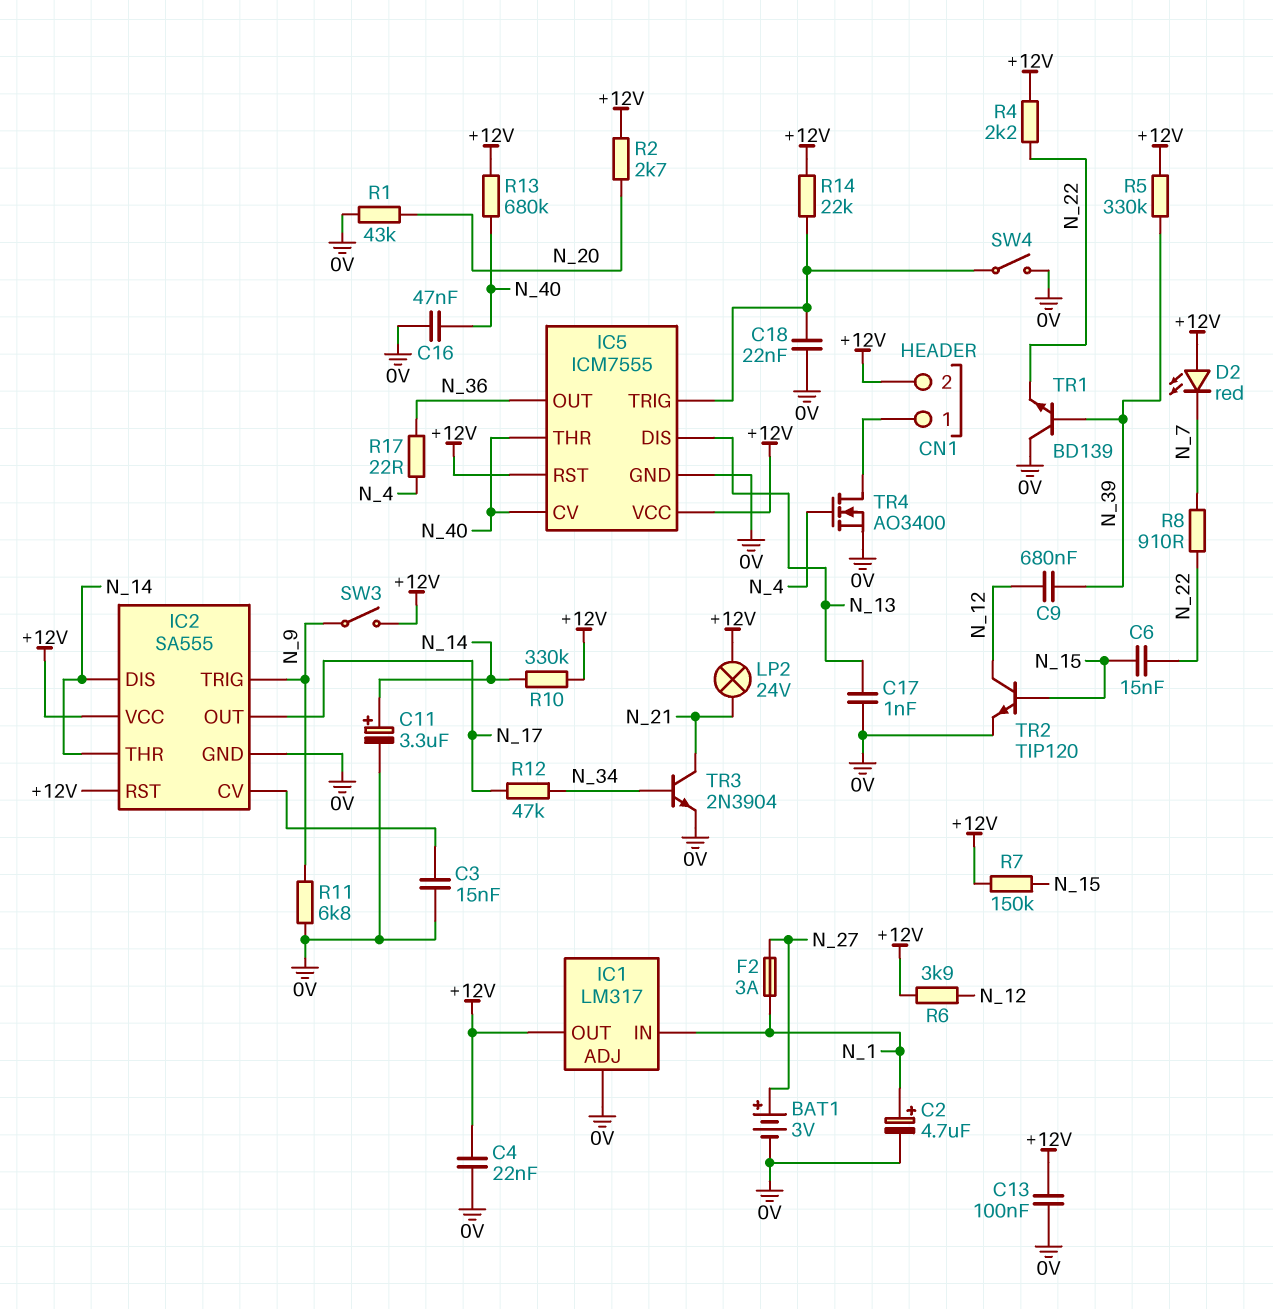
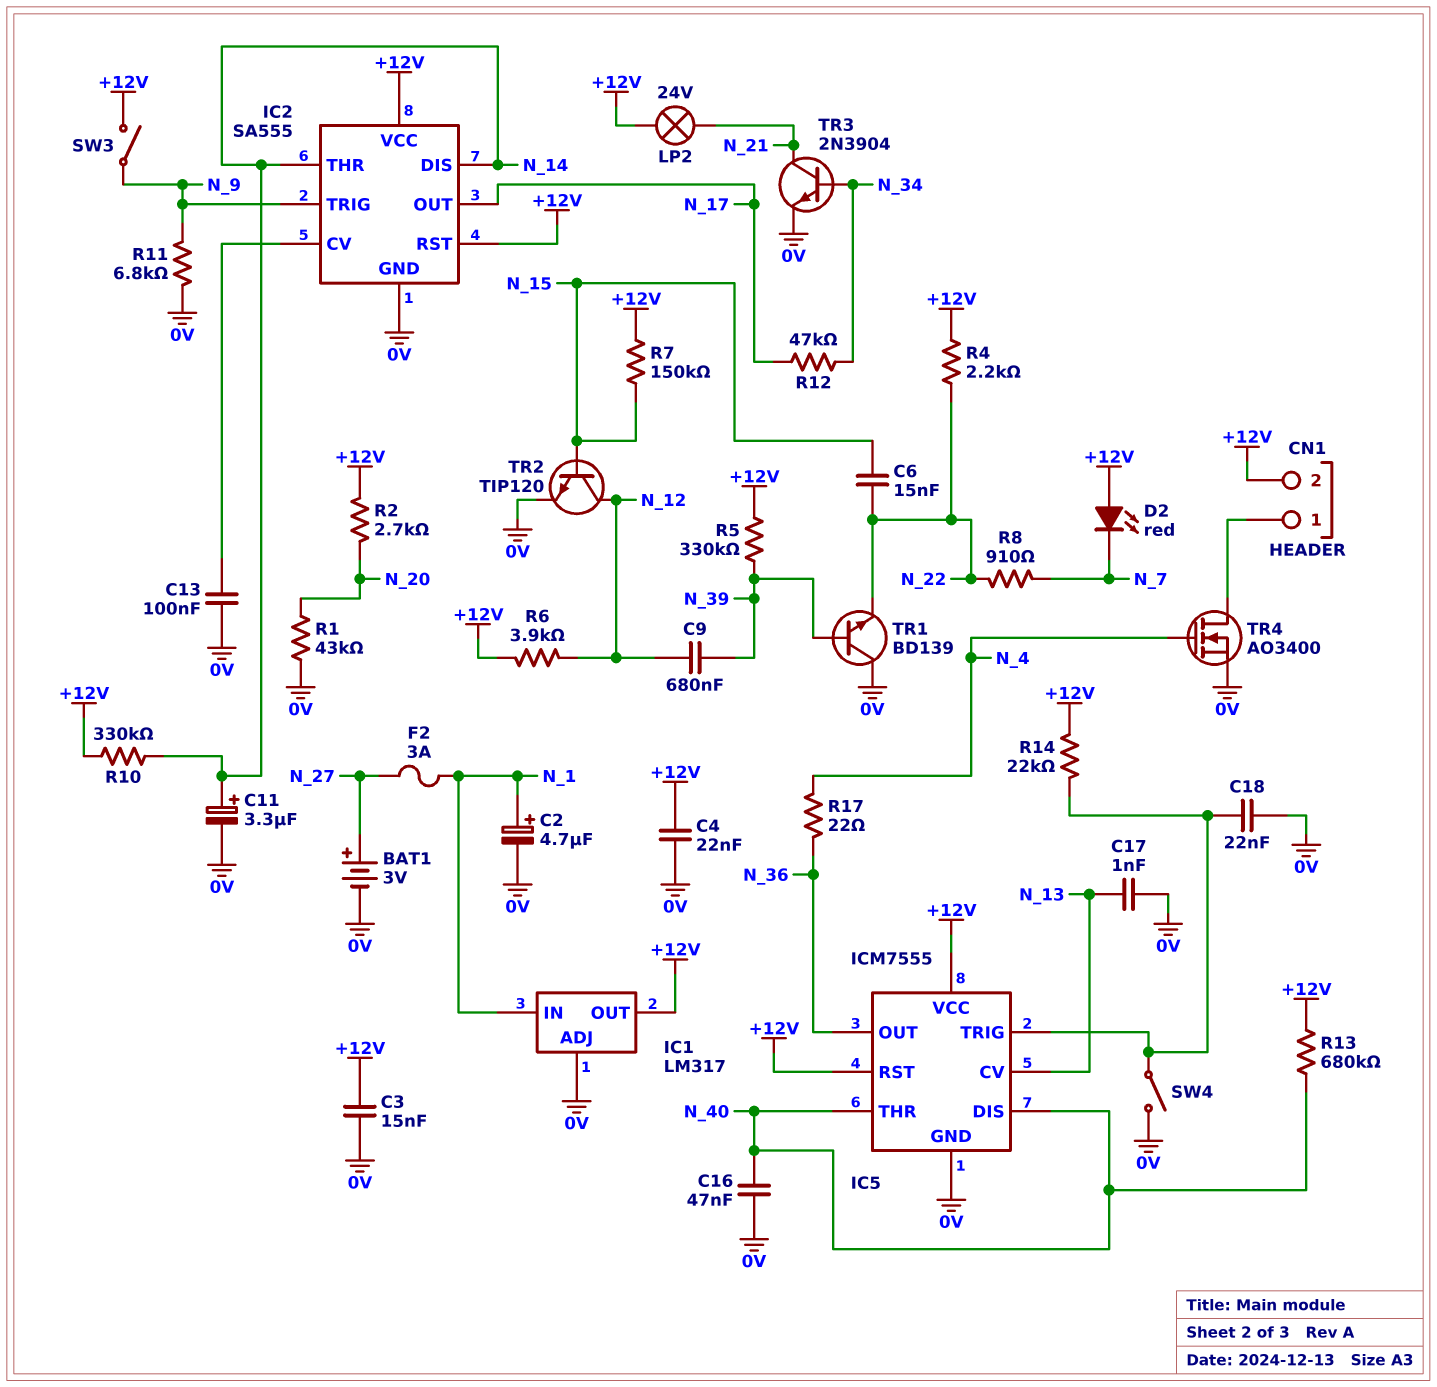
C3: 15nF (0V, IC2/CV) -> 15nF (+12V, 0V)
C13: 100nF (+12V, 0V) -> 100nF (0V, IC2/CV)
IC5 pin CV: N_40 -> N_13
IC5 pin DIS: N_13 -> N_40

